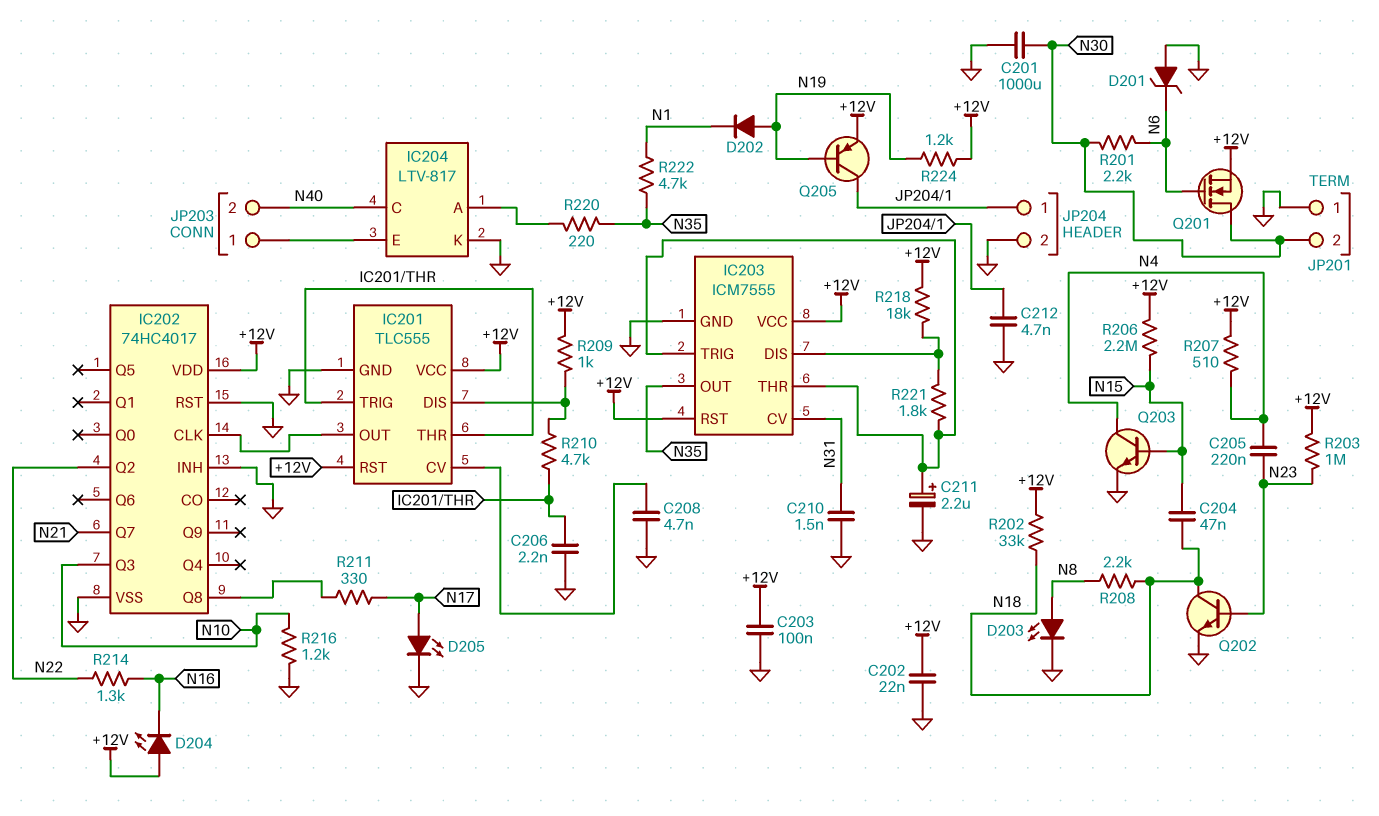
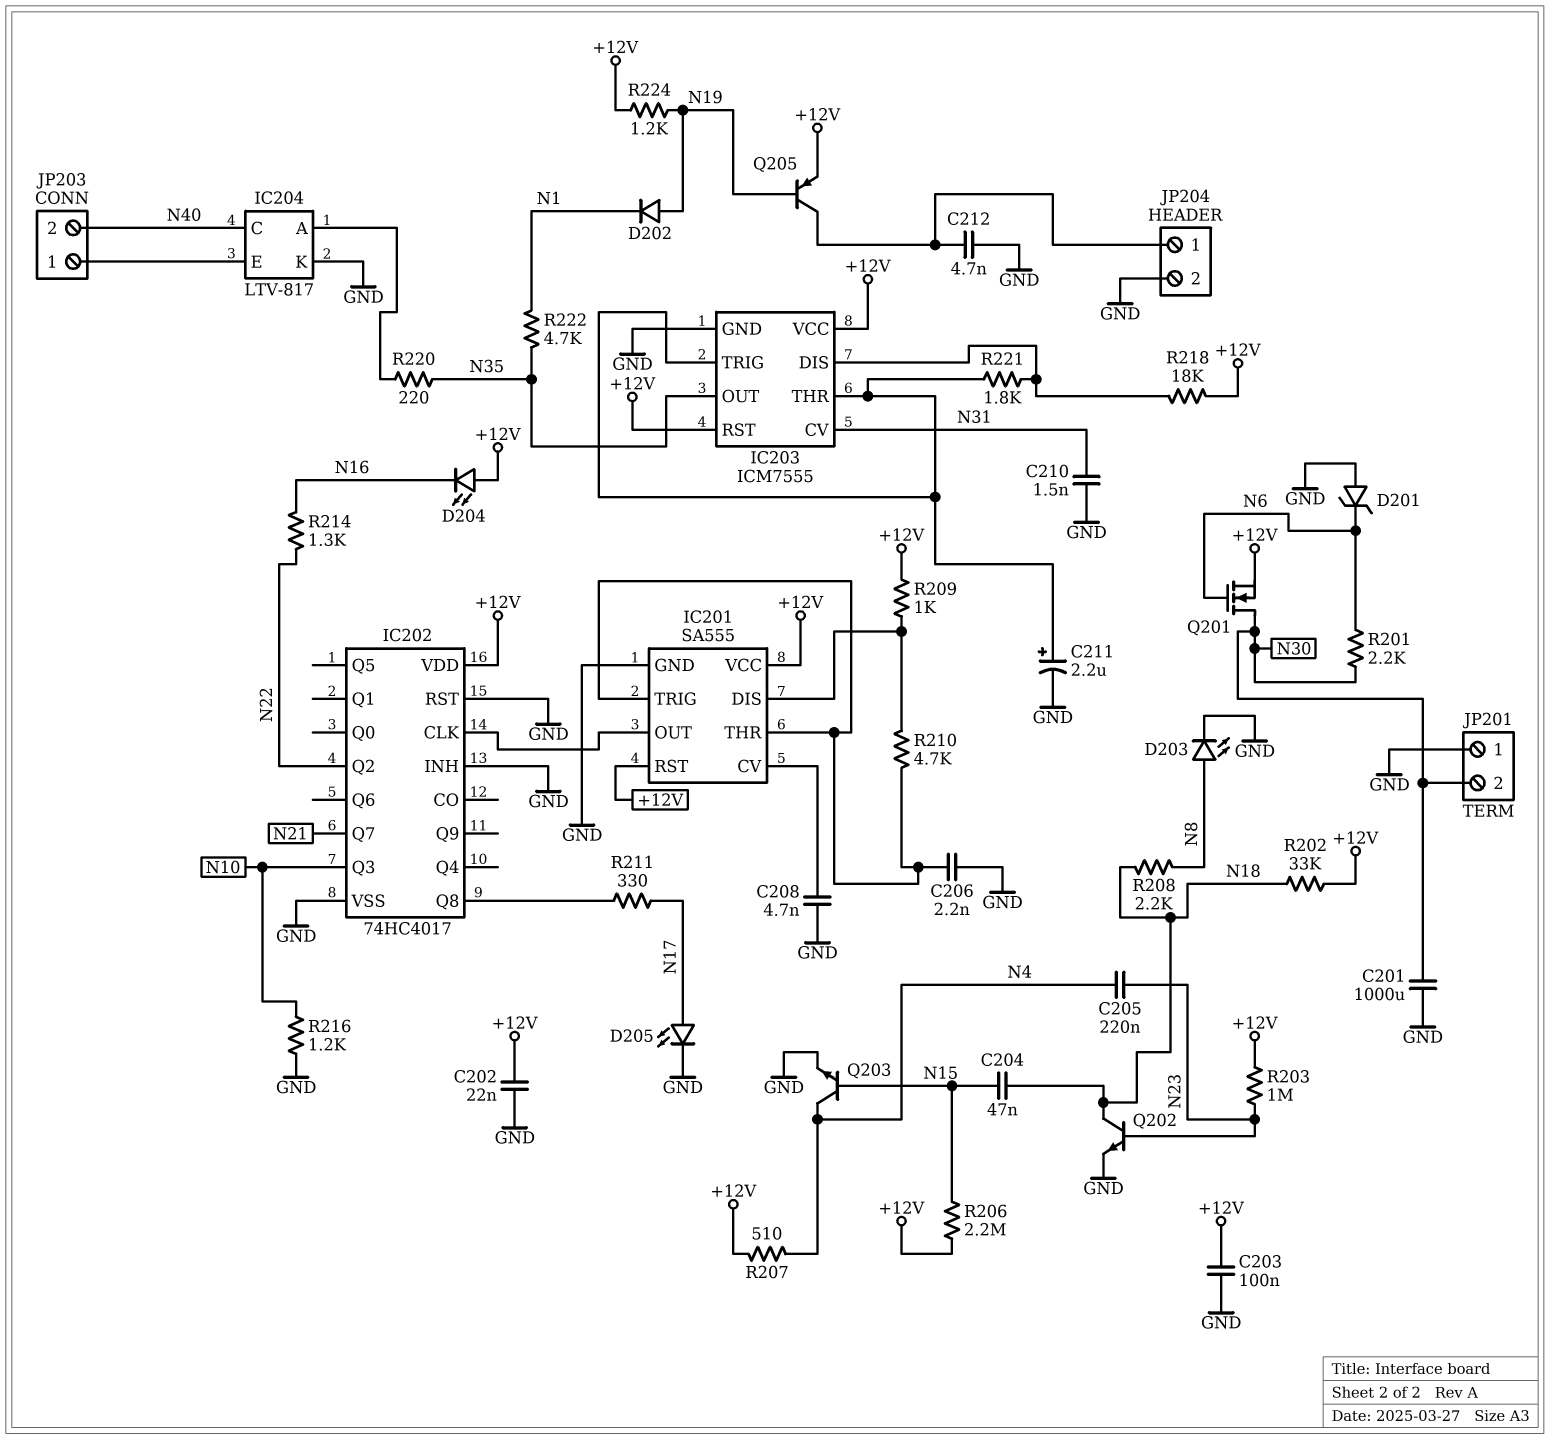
IC201: TLC555 -> SA555

